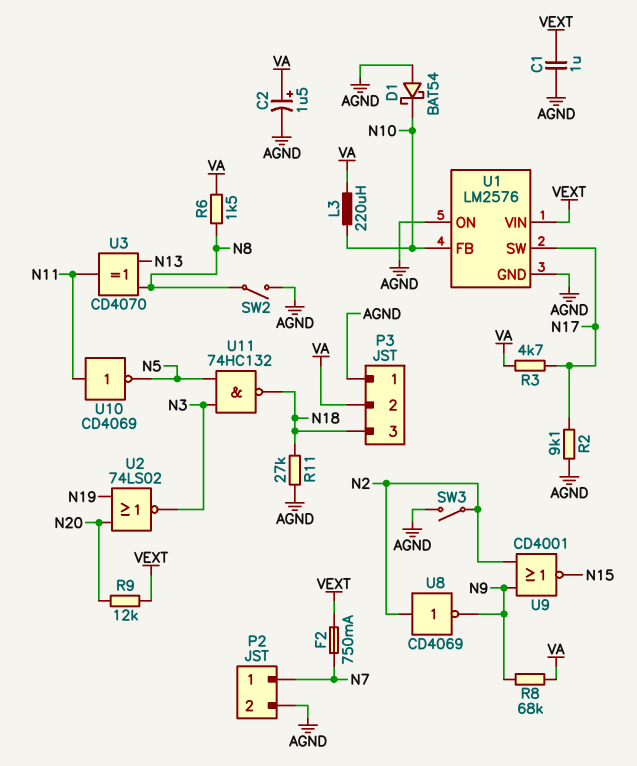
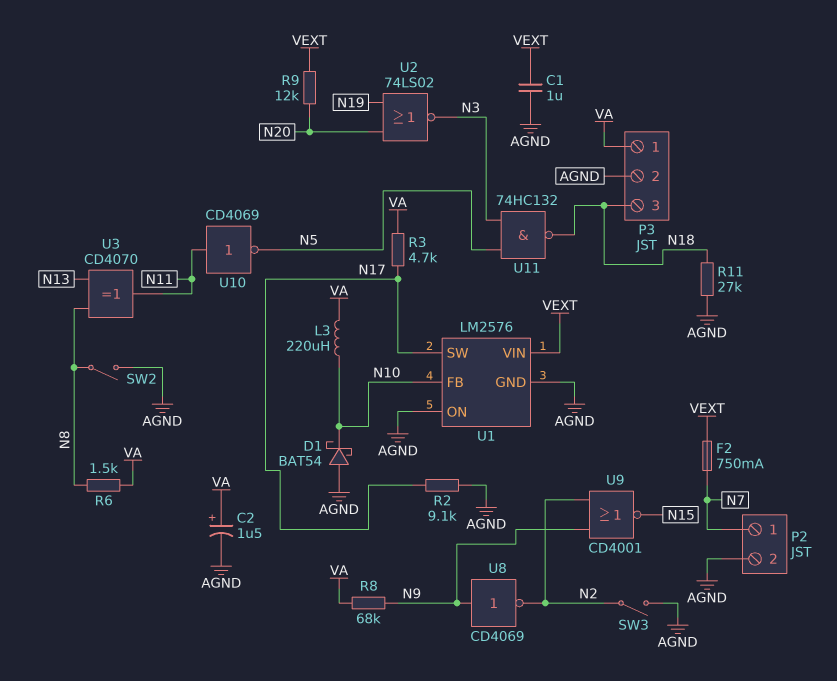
P3 pin 1: AGND -> VA
P3 pin 2: VA -> AGND
U8: NOT CD4069 (in N2, out N9) -> NOT CD4069 (in N9, out N2)

